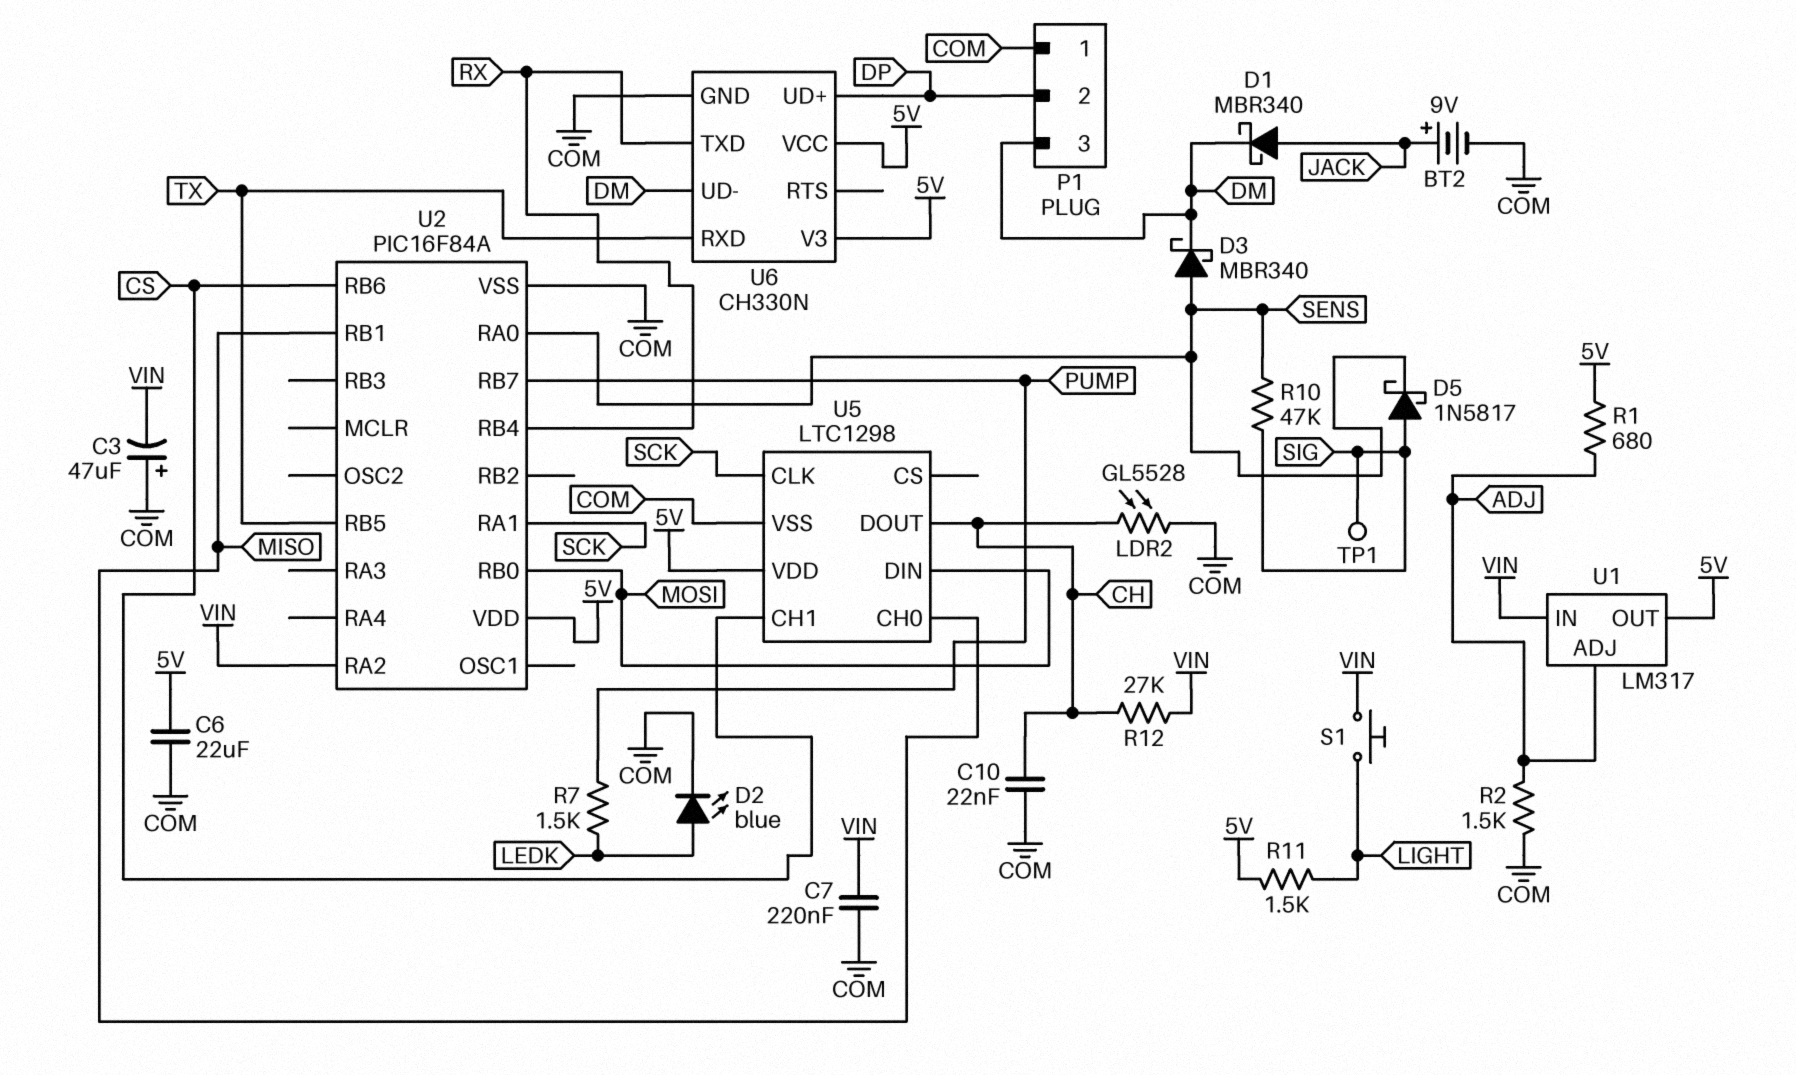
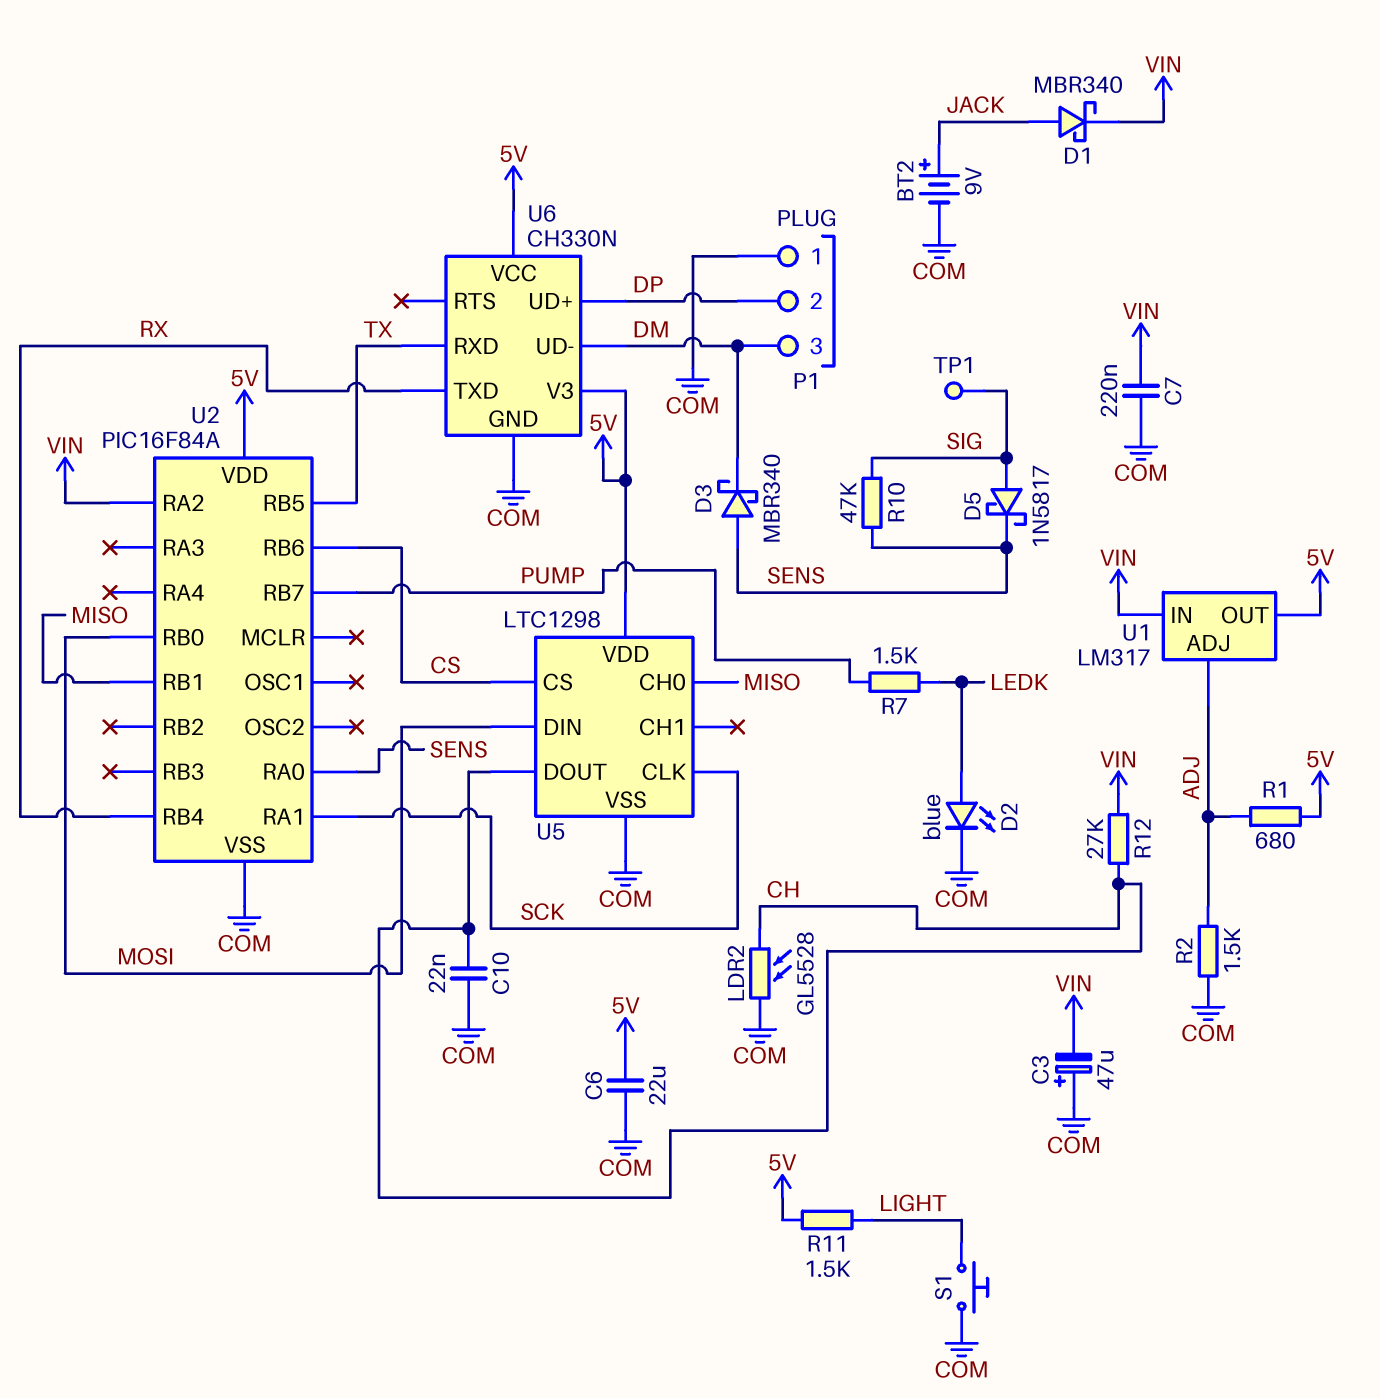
D1: schottky MBR340 (A JACK, K DM) -> schottky MBR340 (A JACK, K VIN)
S1: button (LIGHT, VIN) -> button (COM, LIGHT)
U5 pin CH1: CS -> none
U5 pin CS: none -> CS

